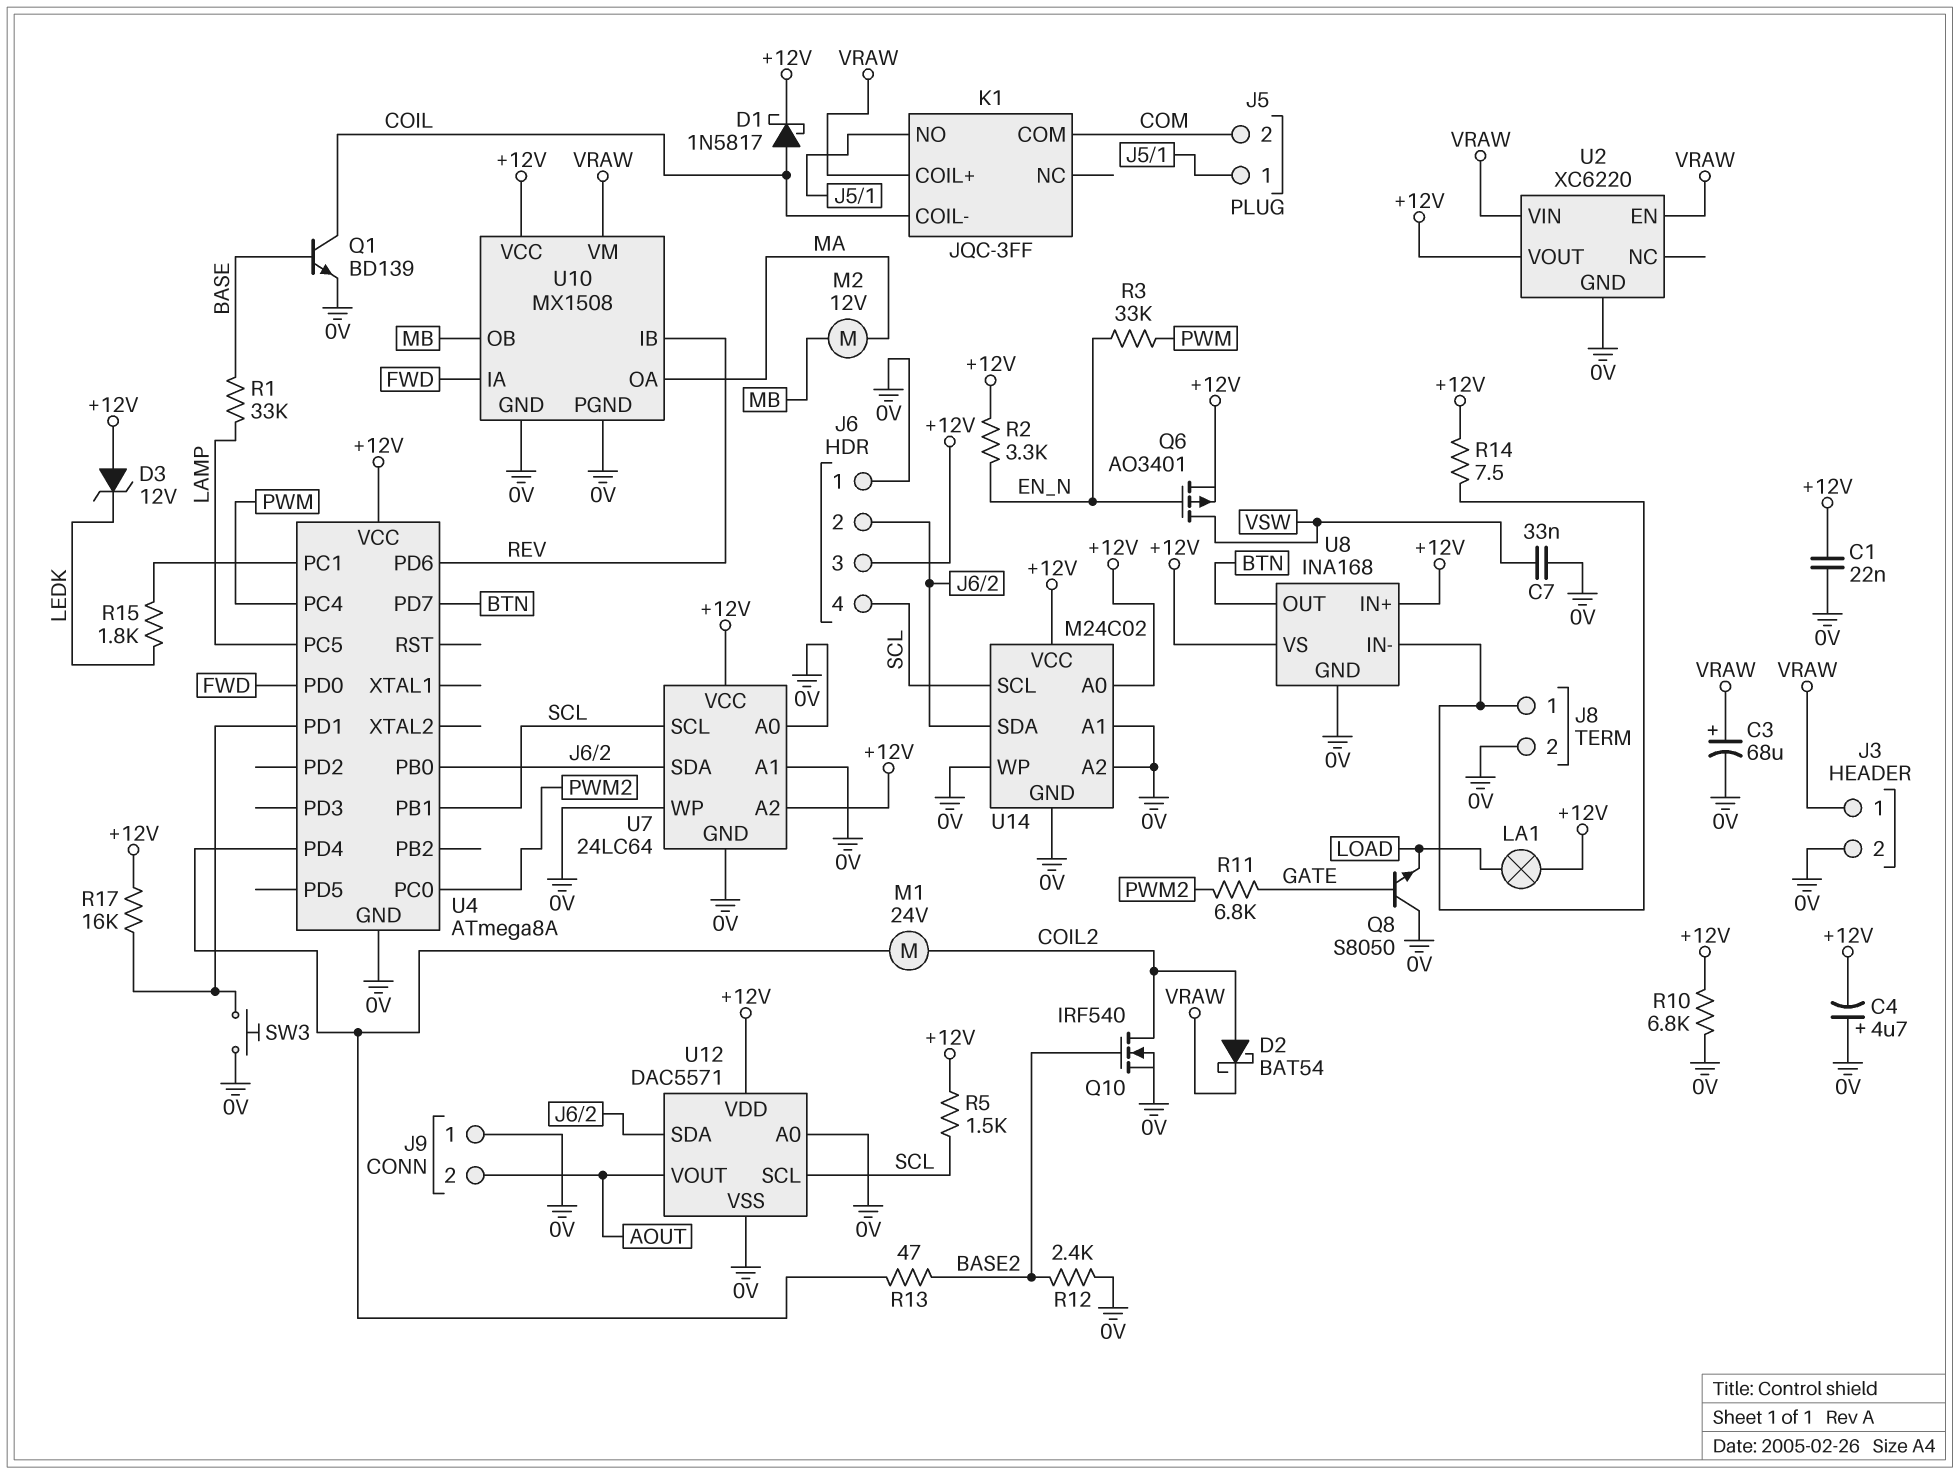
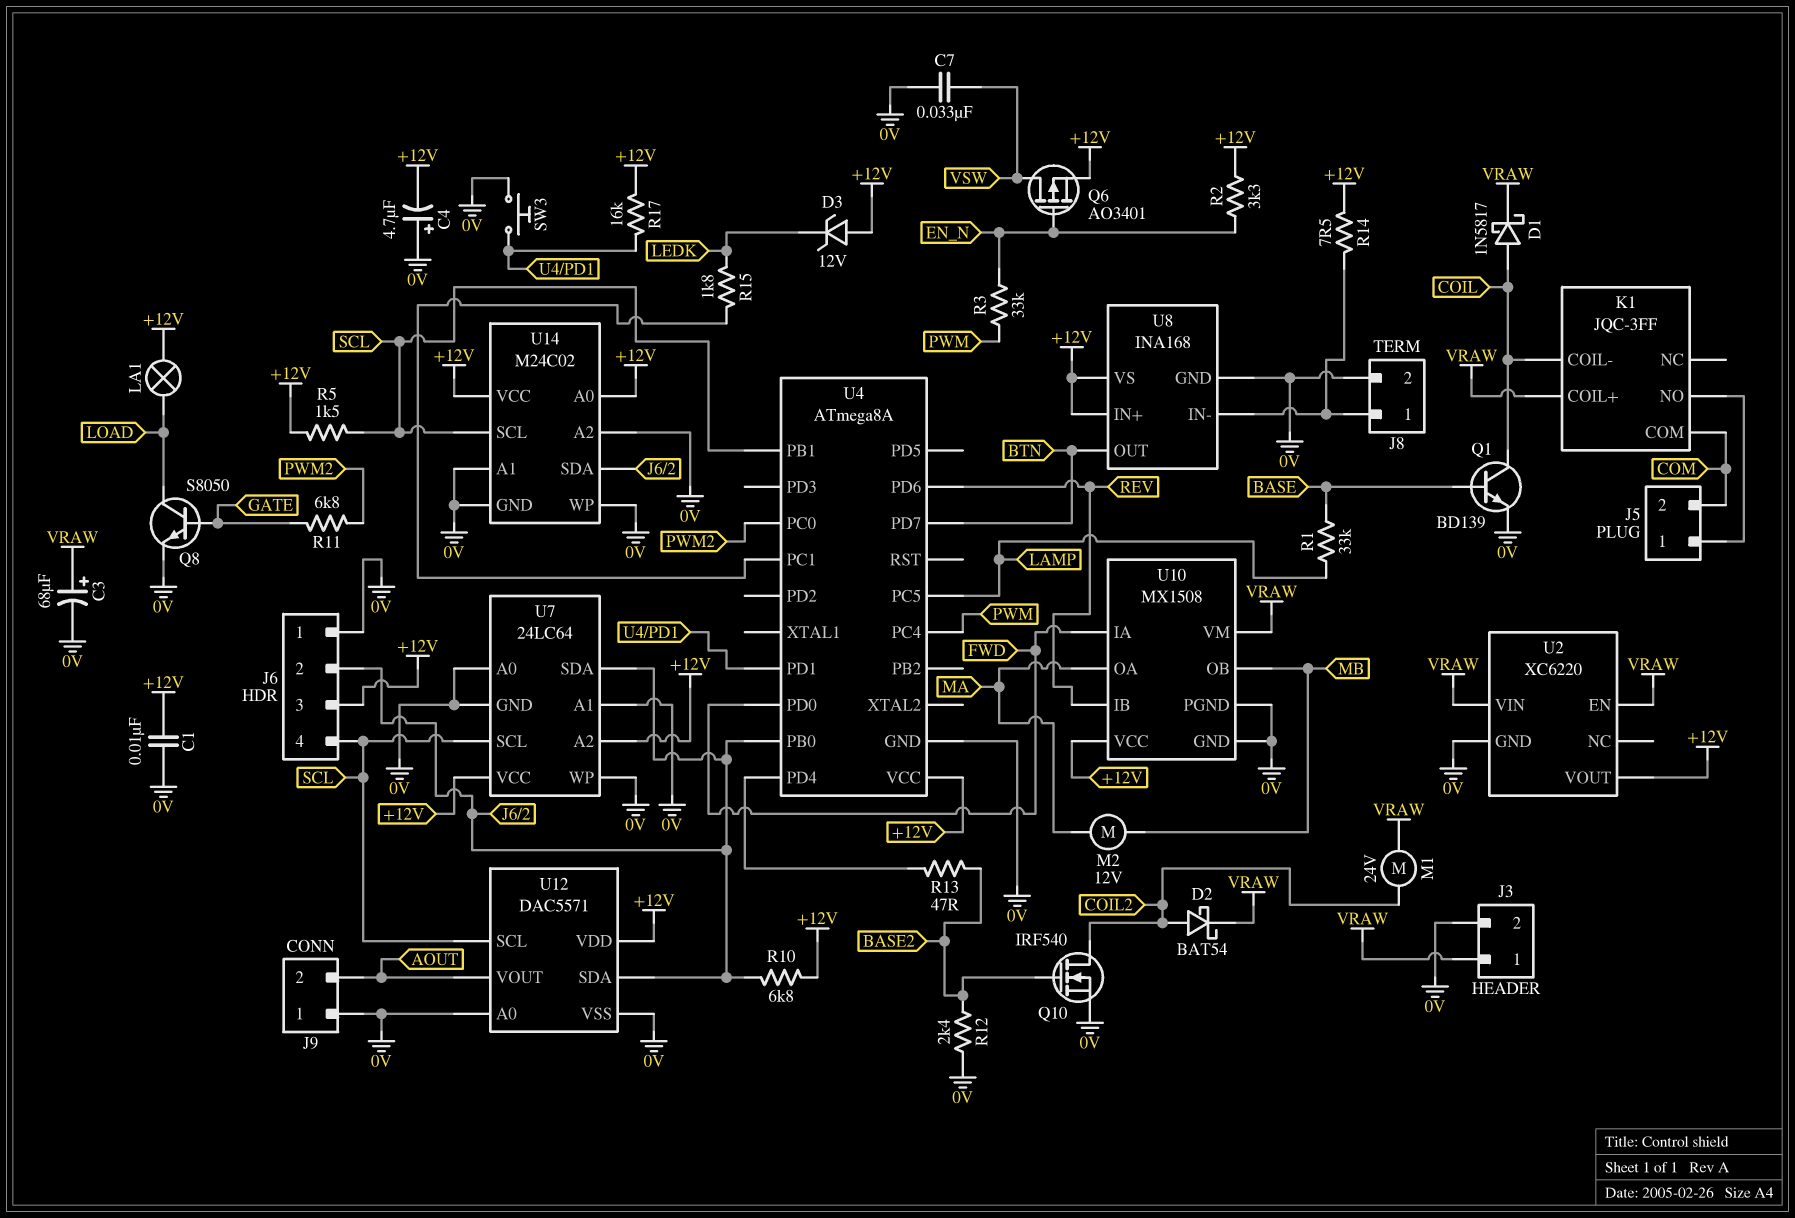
C1: 22nF (+12V, 0V) -> 10nF (+12V, 0V)
D1: schottky 1N5817 (A COIL, K +12V) -> schottky 1N5817 (A COIL, K VRAW)
M1: motor 24V (COIL2, U4/PD4) -> motor 24V (COIL2, VRAW)
Q8: NPN S8050 (B GATE, C 0V, E LOAD) -> NPN S8050 (B GATE, C LOAD, E 0V)
R10: 6.8k (+12V, 0V) -> 6.8k (+12V, J6/2)

